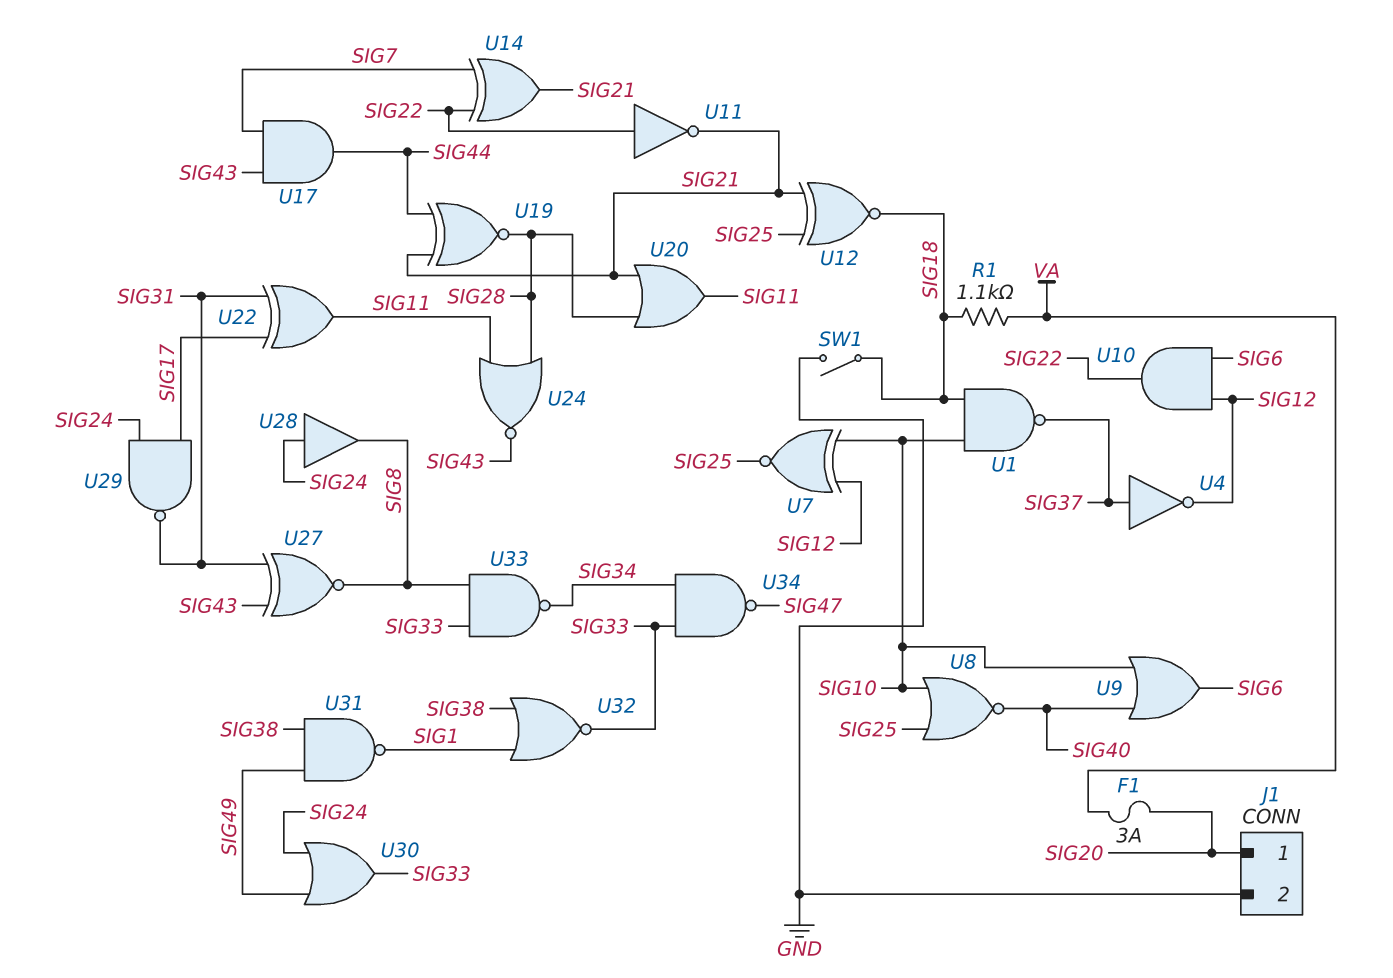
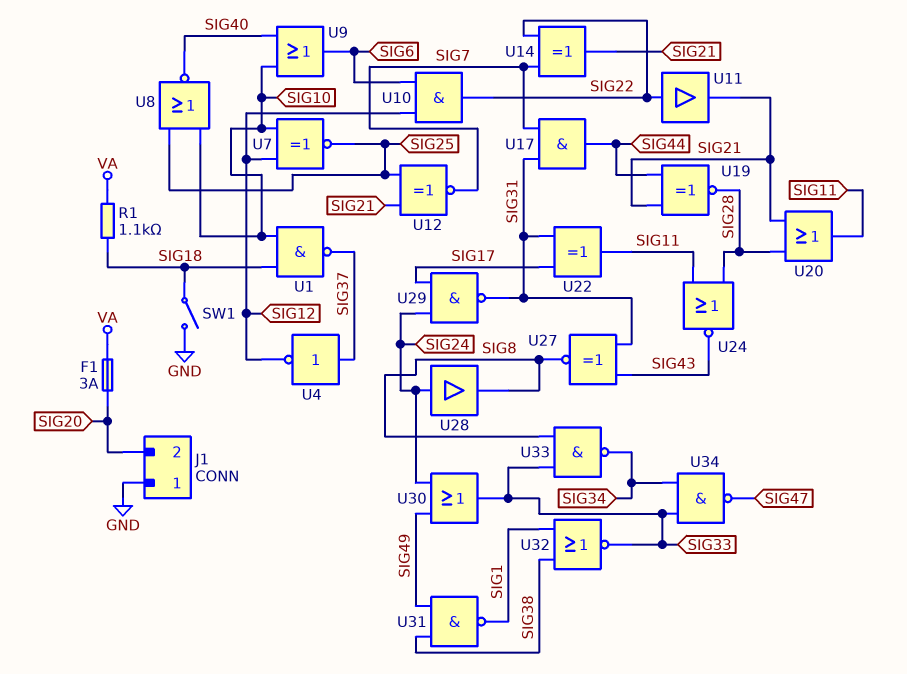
J1 pin 1: SIG20 -> GND
J1 pin 2: GND -> SIG20
U11: NOT (in SIG22, out SIG21) -> buffer (in SIG22, out SIG21)
U12: XNOR (in SIG21, in SIG25, out SIG18) -> XNOR (in SIG21, in SIG25, out SIG7)
U17: AND (in SIG7, in SIG43, out SIG44) -> AND (in SIG7, in SIG31, out SIG44)

